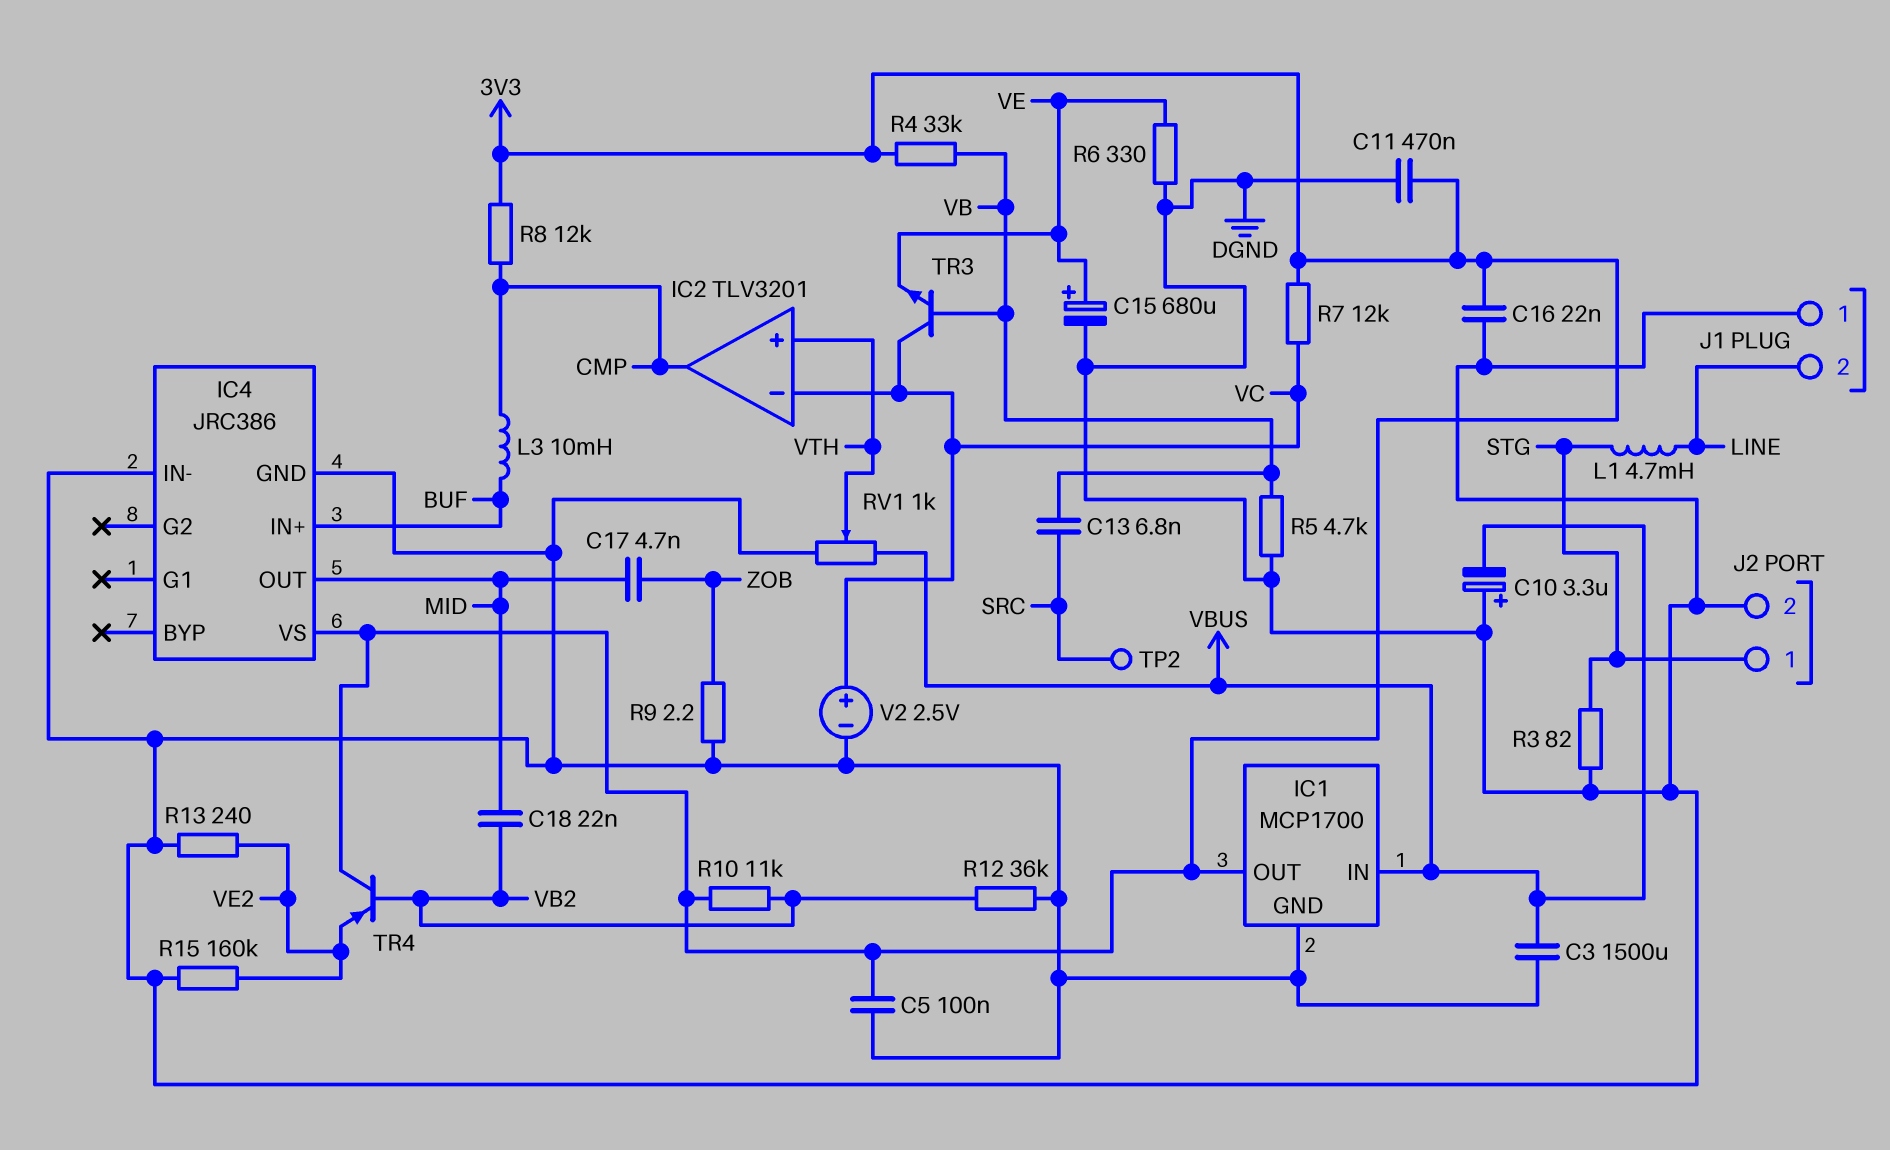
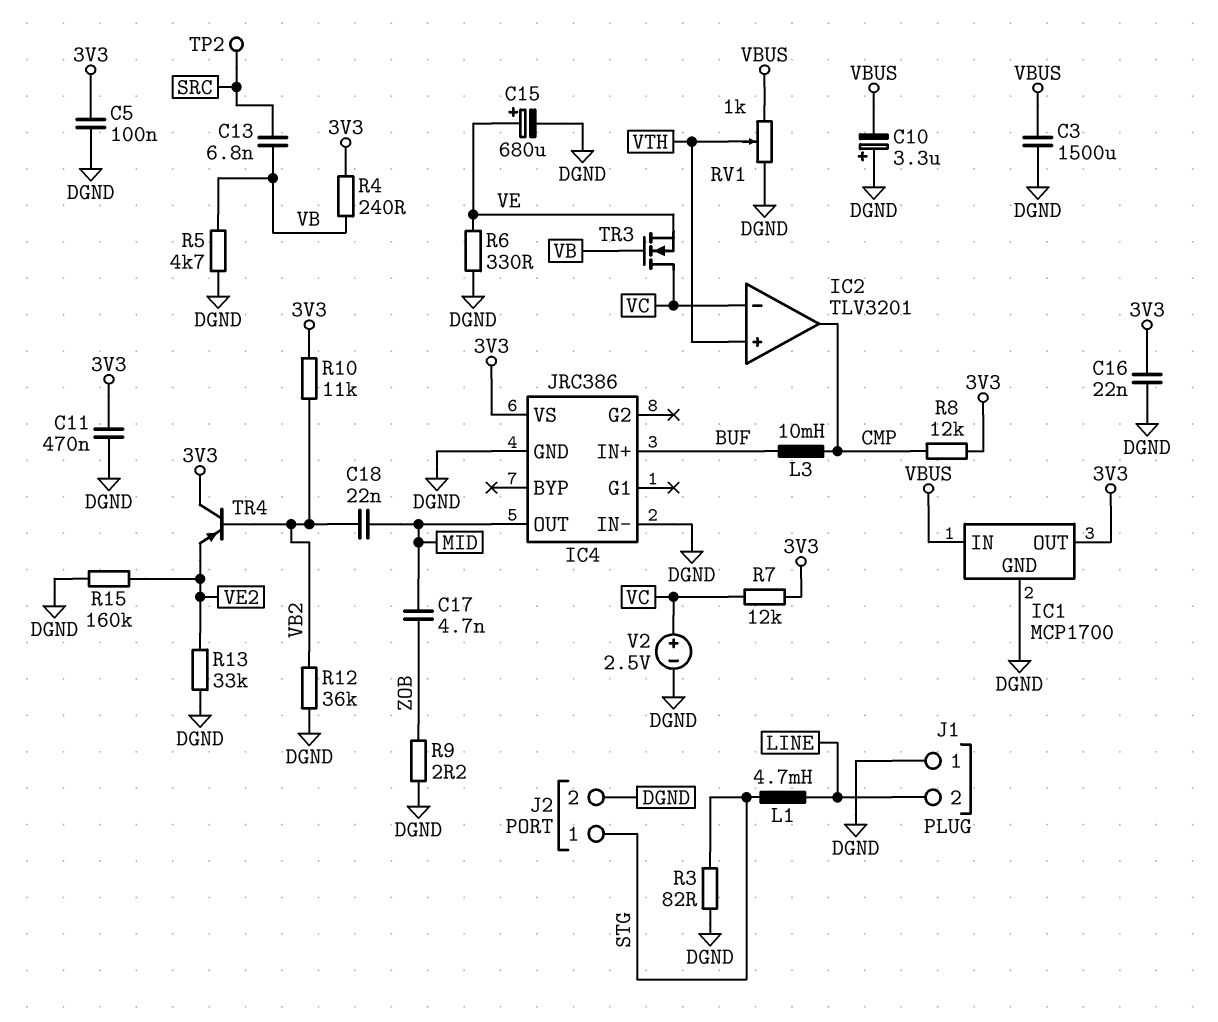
R4: 33k (3V3, VB) -> 240 (3V3, VB)
R13: 240 (DGND, VE2) -> 33k (DGND, VE2)
TR3: NPN (B VB, C VC, E VE) -> NMOS (G VB, D VC, S VE)

